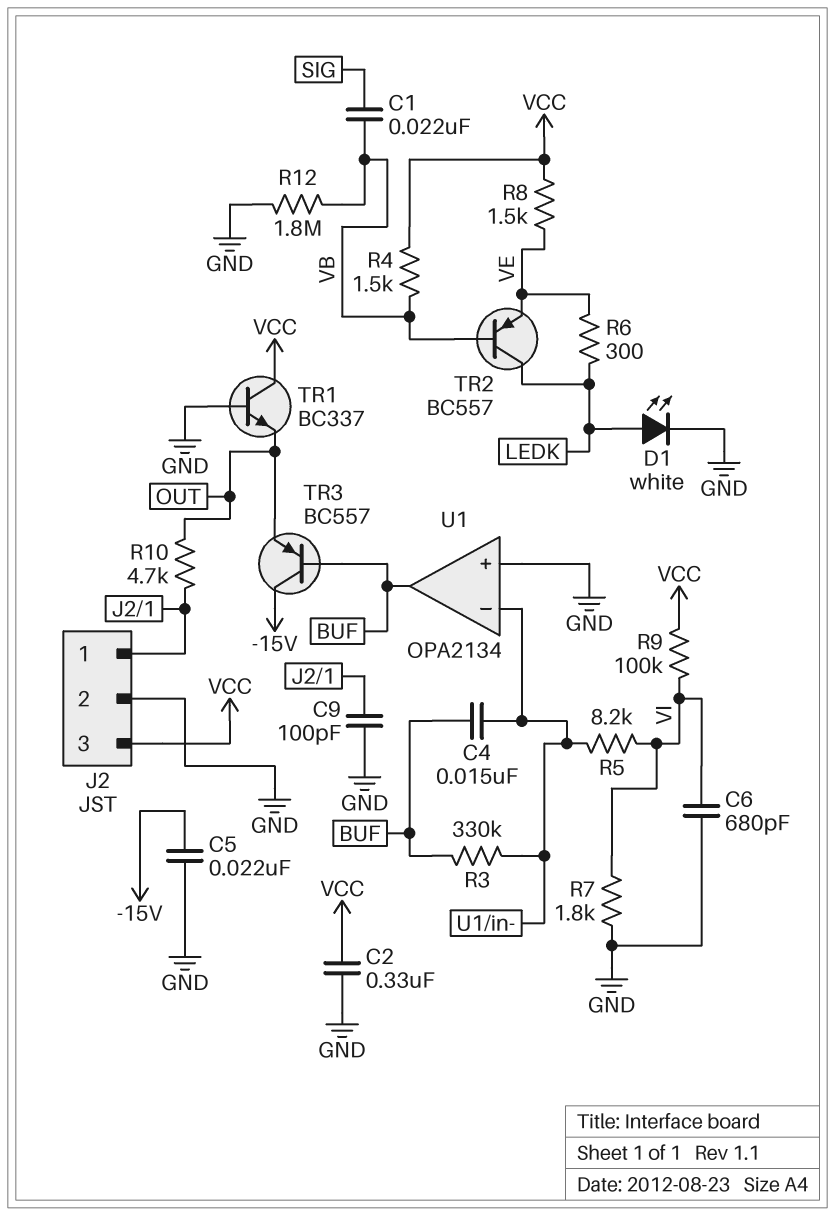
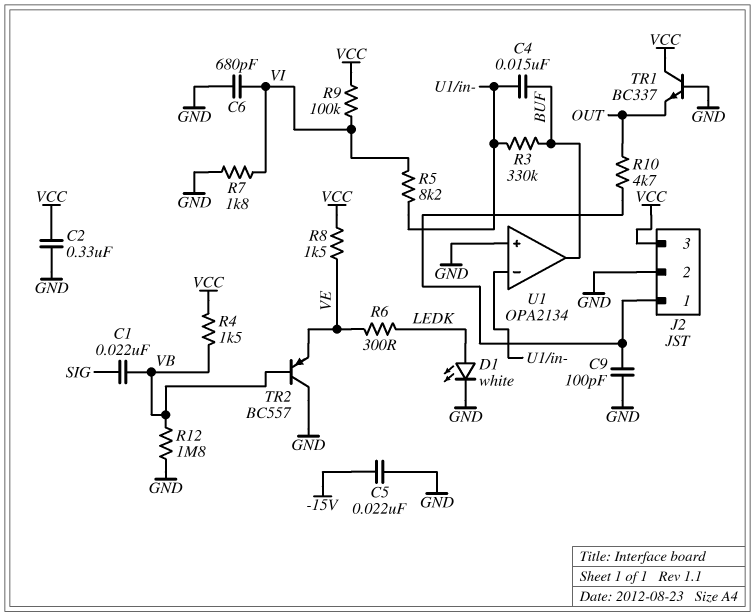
TR2: PNP BC557 (B VB, C LEDK, E VE) -> PNP BC557 (B VB, C GND, E VE)
TR3: PNP BC557 (B BUF, C -15V, E OUT) -> none

